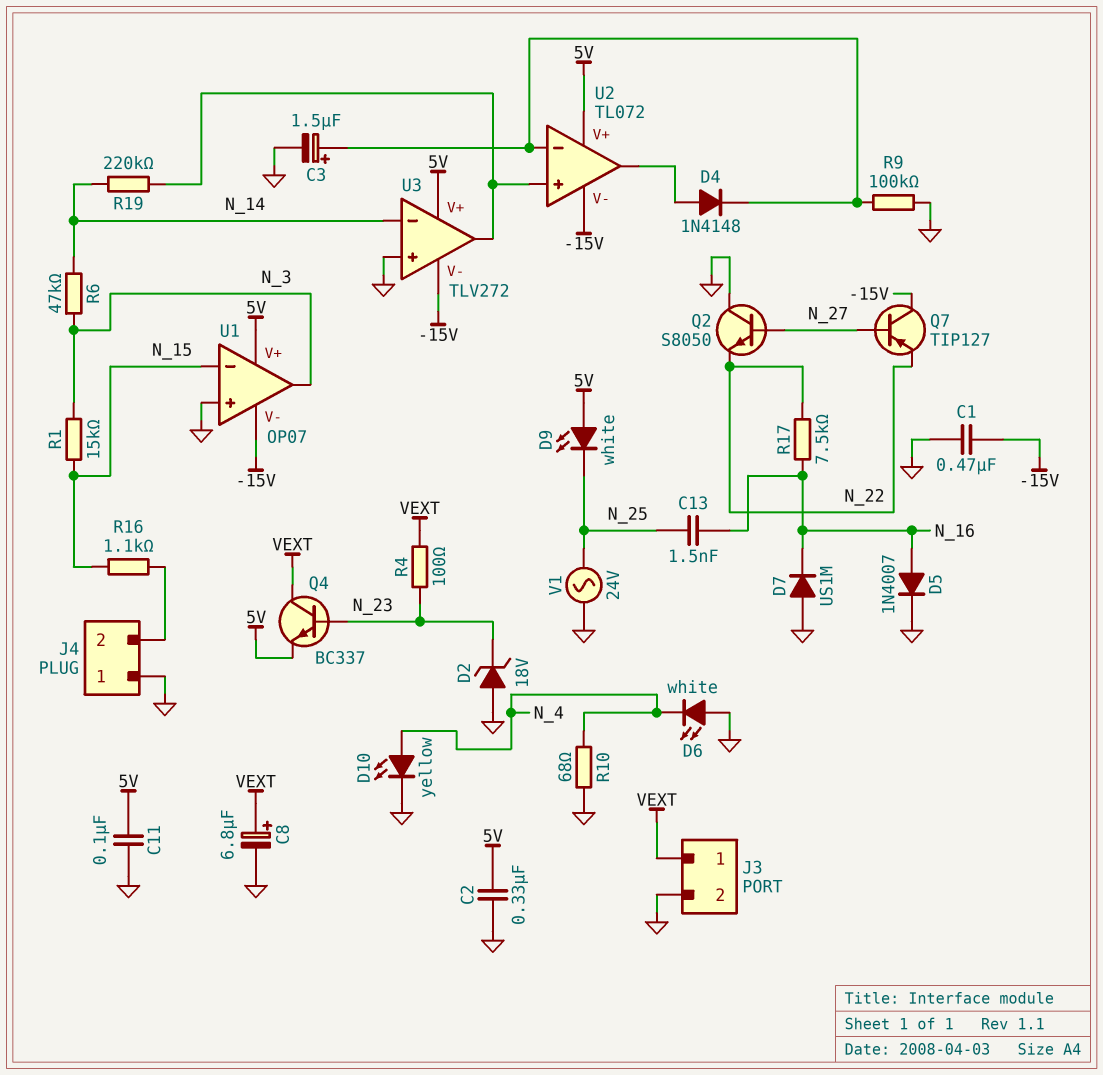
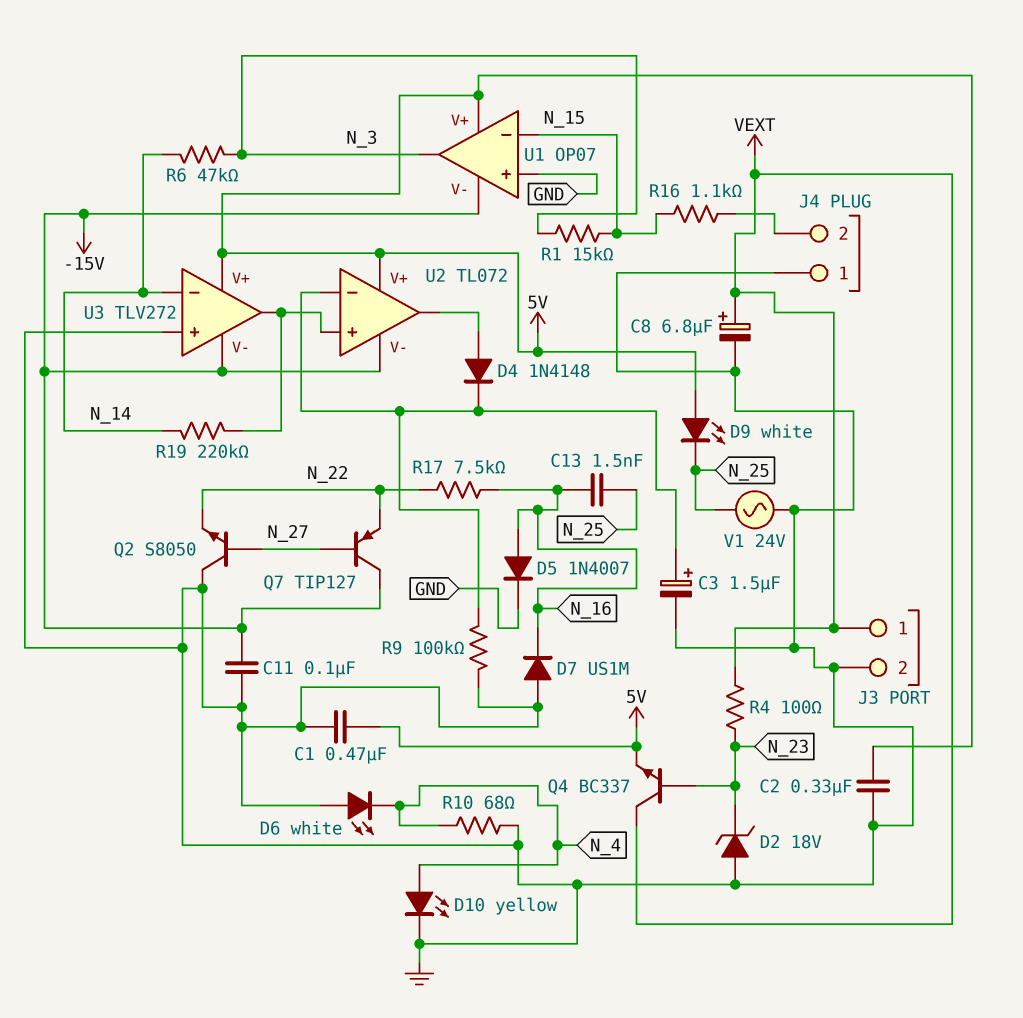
C1: 470nF (-15V, GND) -> 470nF (5V, GND)
C11: 100nF (5V, GND) -> 100nF (-15V, GND)

